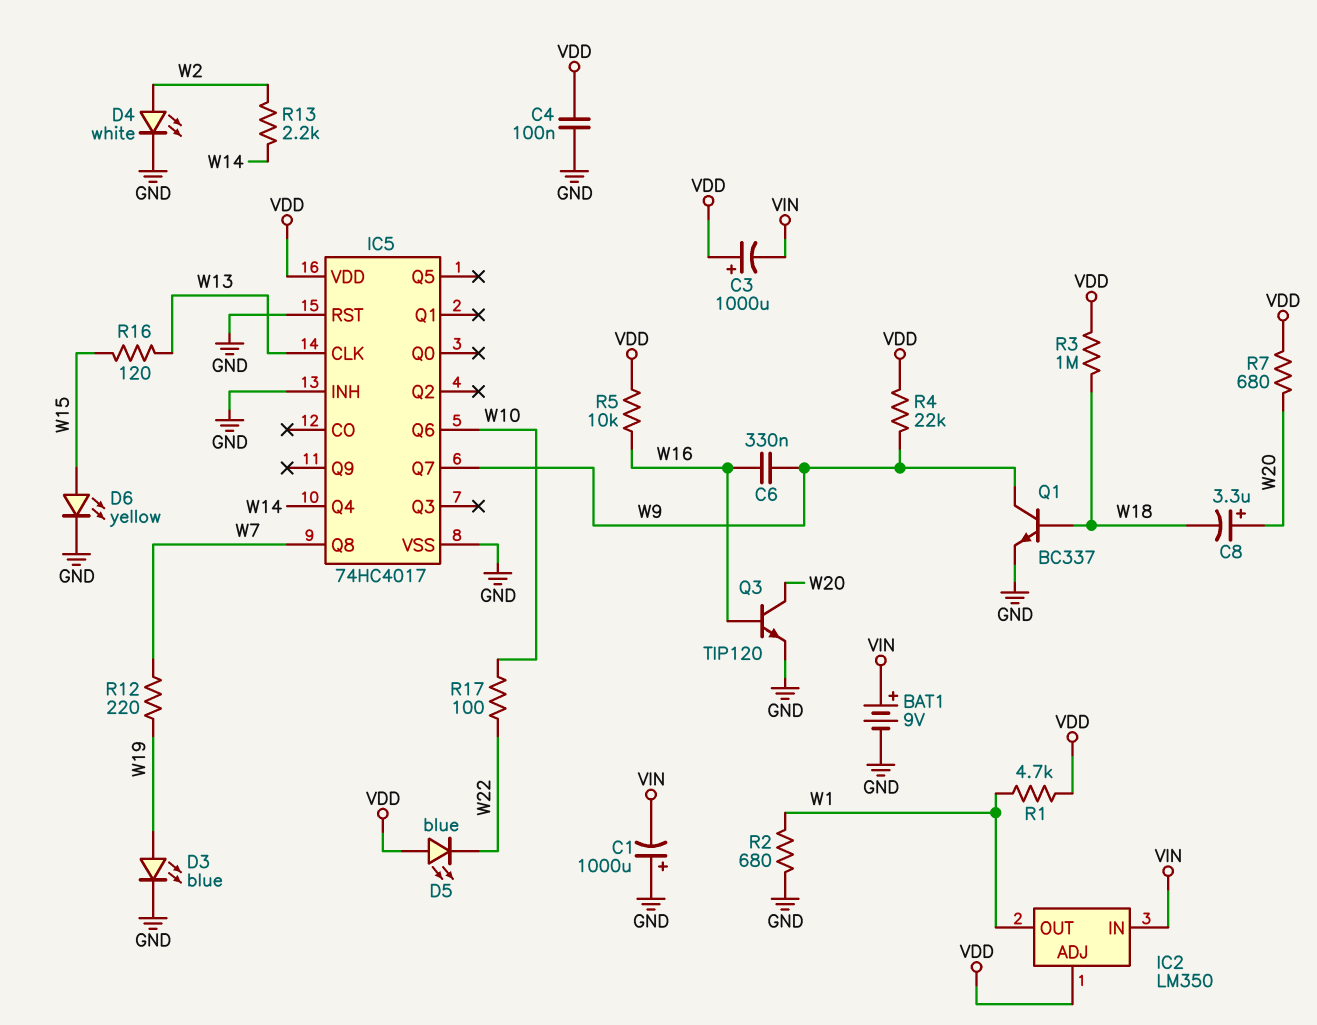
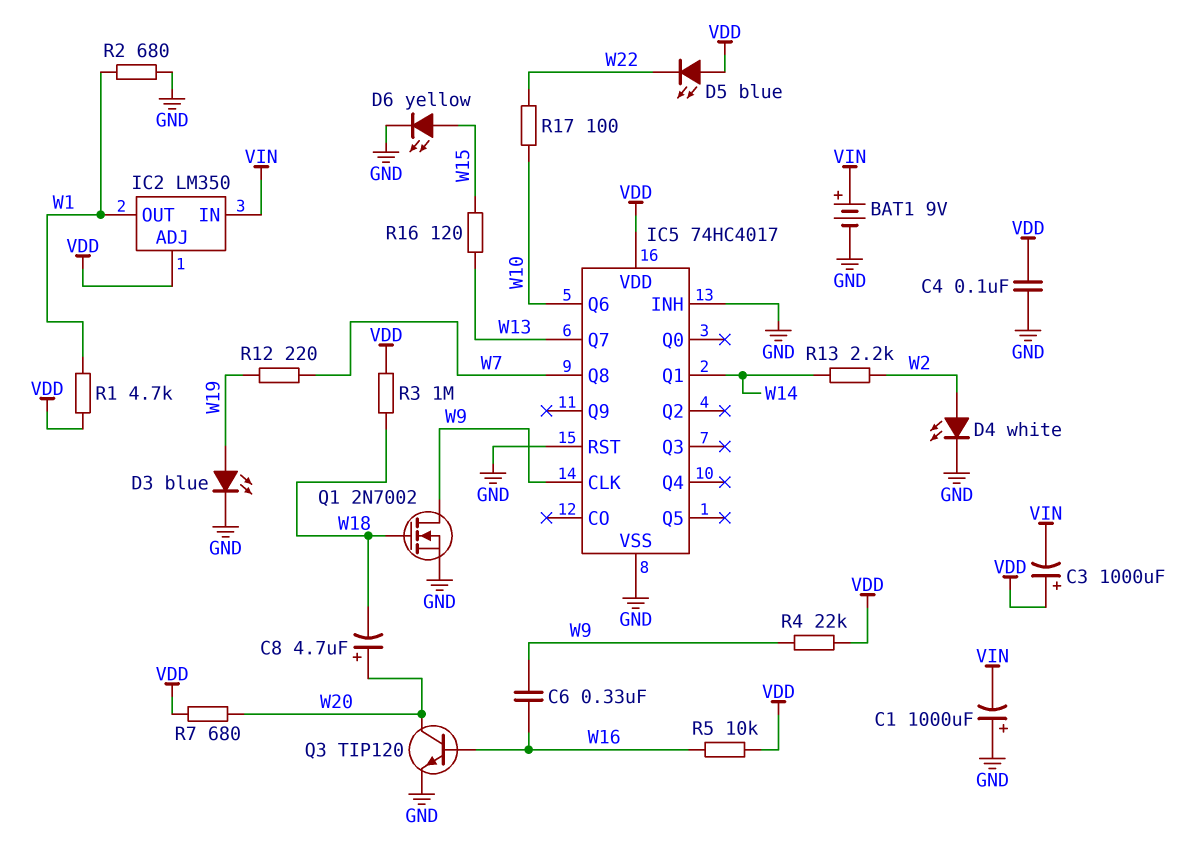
C8: 3.3uF (plus W20, minus W18) -> 4.7uF (plus W20, minus W18)
IC5 pin CLK: W13 -> W9
IC5 pin Q1: none -> W14
IC5 pin Q4: W14 -> none
IC5 pin Q7: W9 -> W13
Q1: NPN BC337 (B W18, C W9, E GND) -> NMOS 2N7002 (G W18, D W9, S GND)

